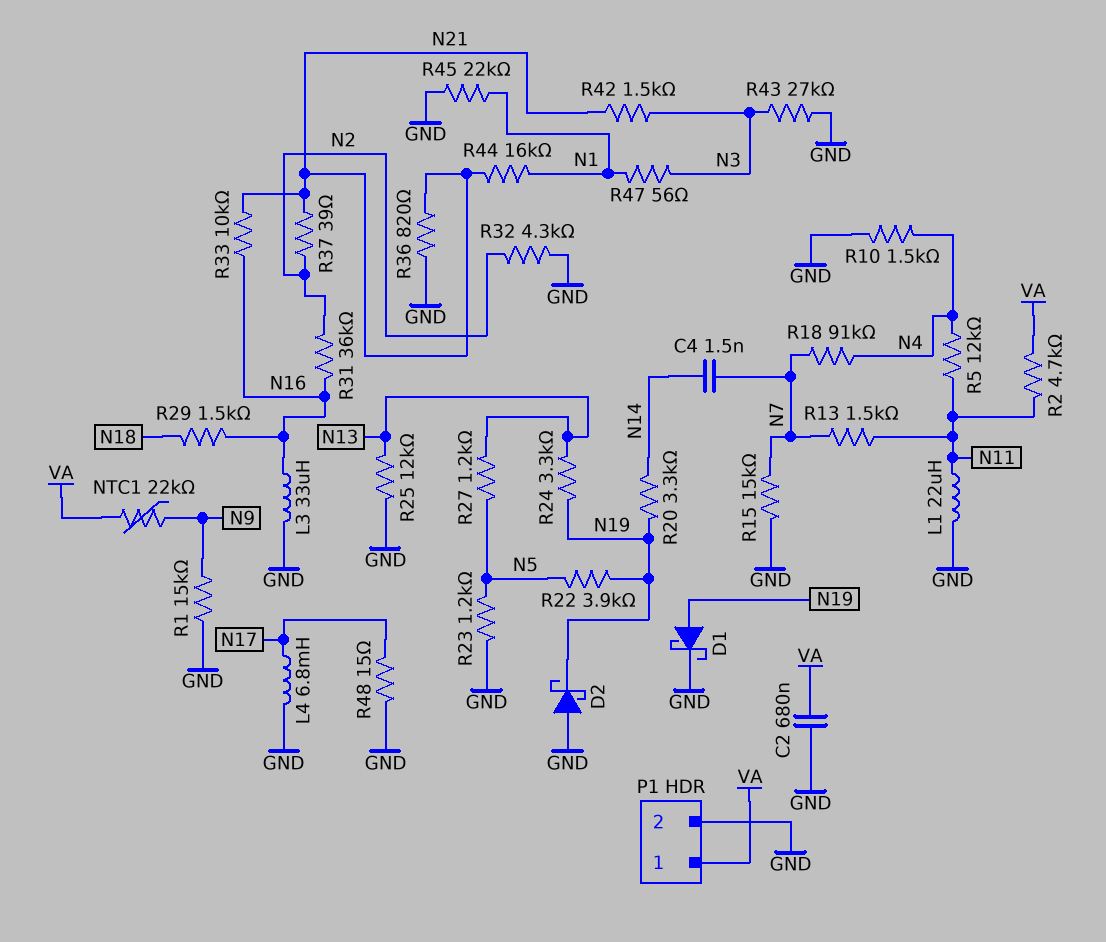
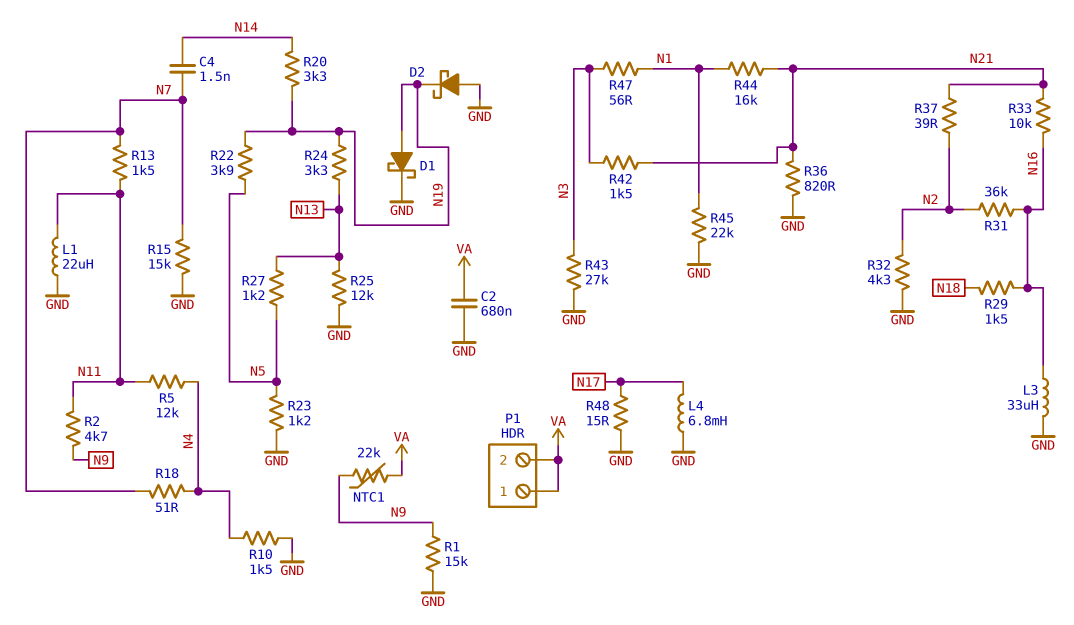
P1 pin 2: GND -> VA
R2: 4.7k (N11, VA) -> 4.7k (N9, N11)
R18: 91k (N4, N7) -> 51 (N4, N7)

